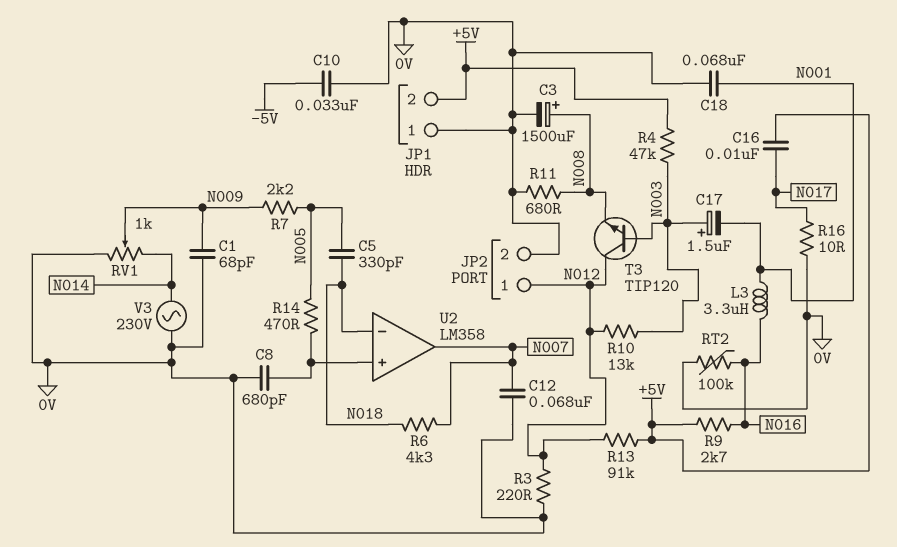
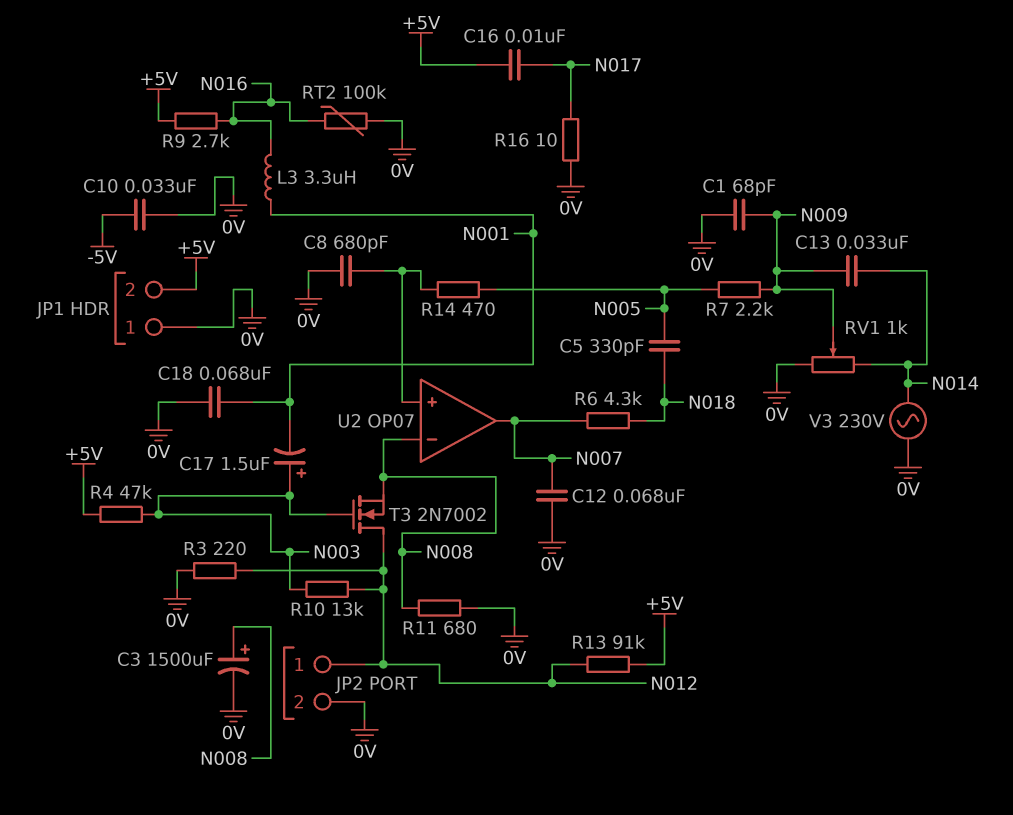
C13: none -> 33nF (N009, N014)
T3: NPN TIP120 (B N003, C N012, E N008) -> NMOS 2N7002 (G N003, D N012, S N008)
U2: LM358 -> OP07
U2 pin in-: N018 -> N008

